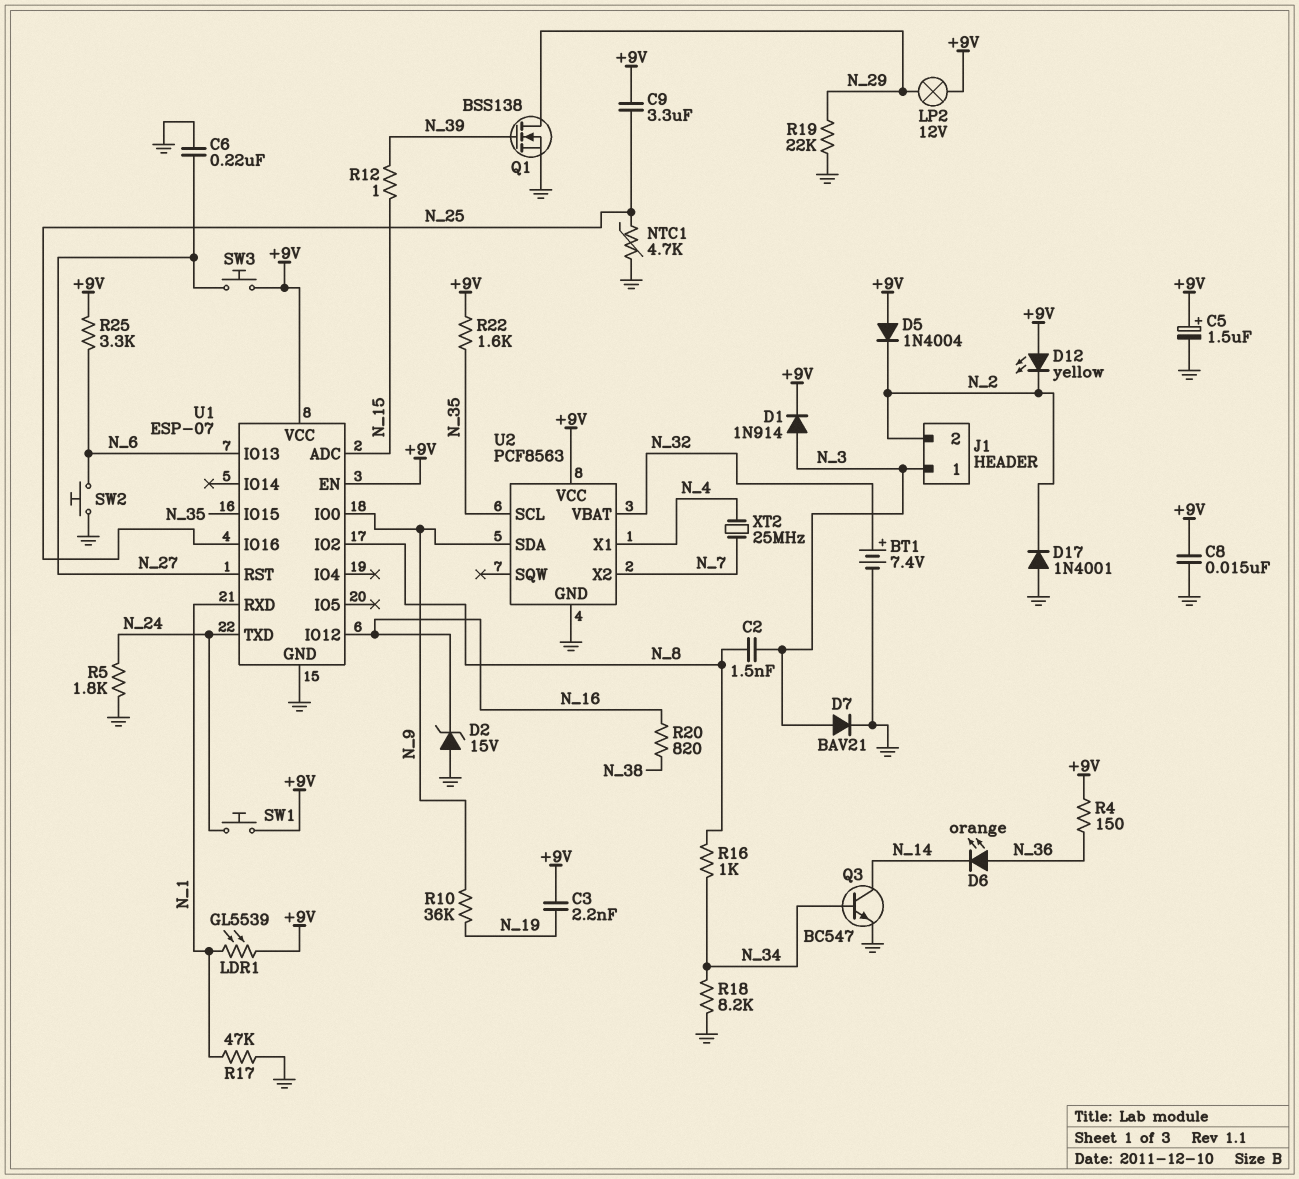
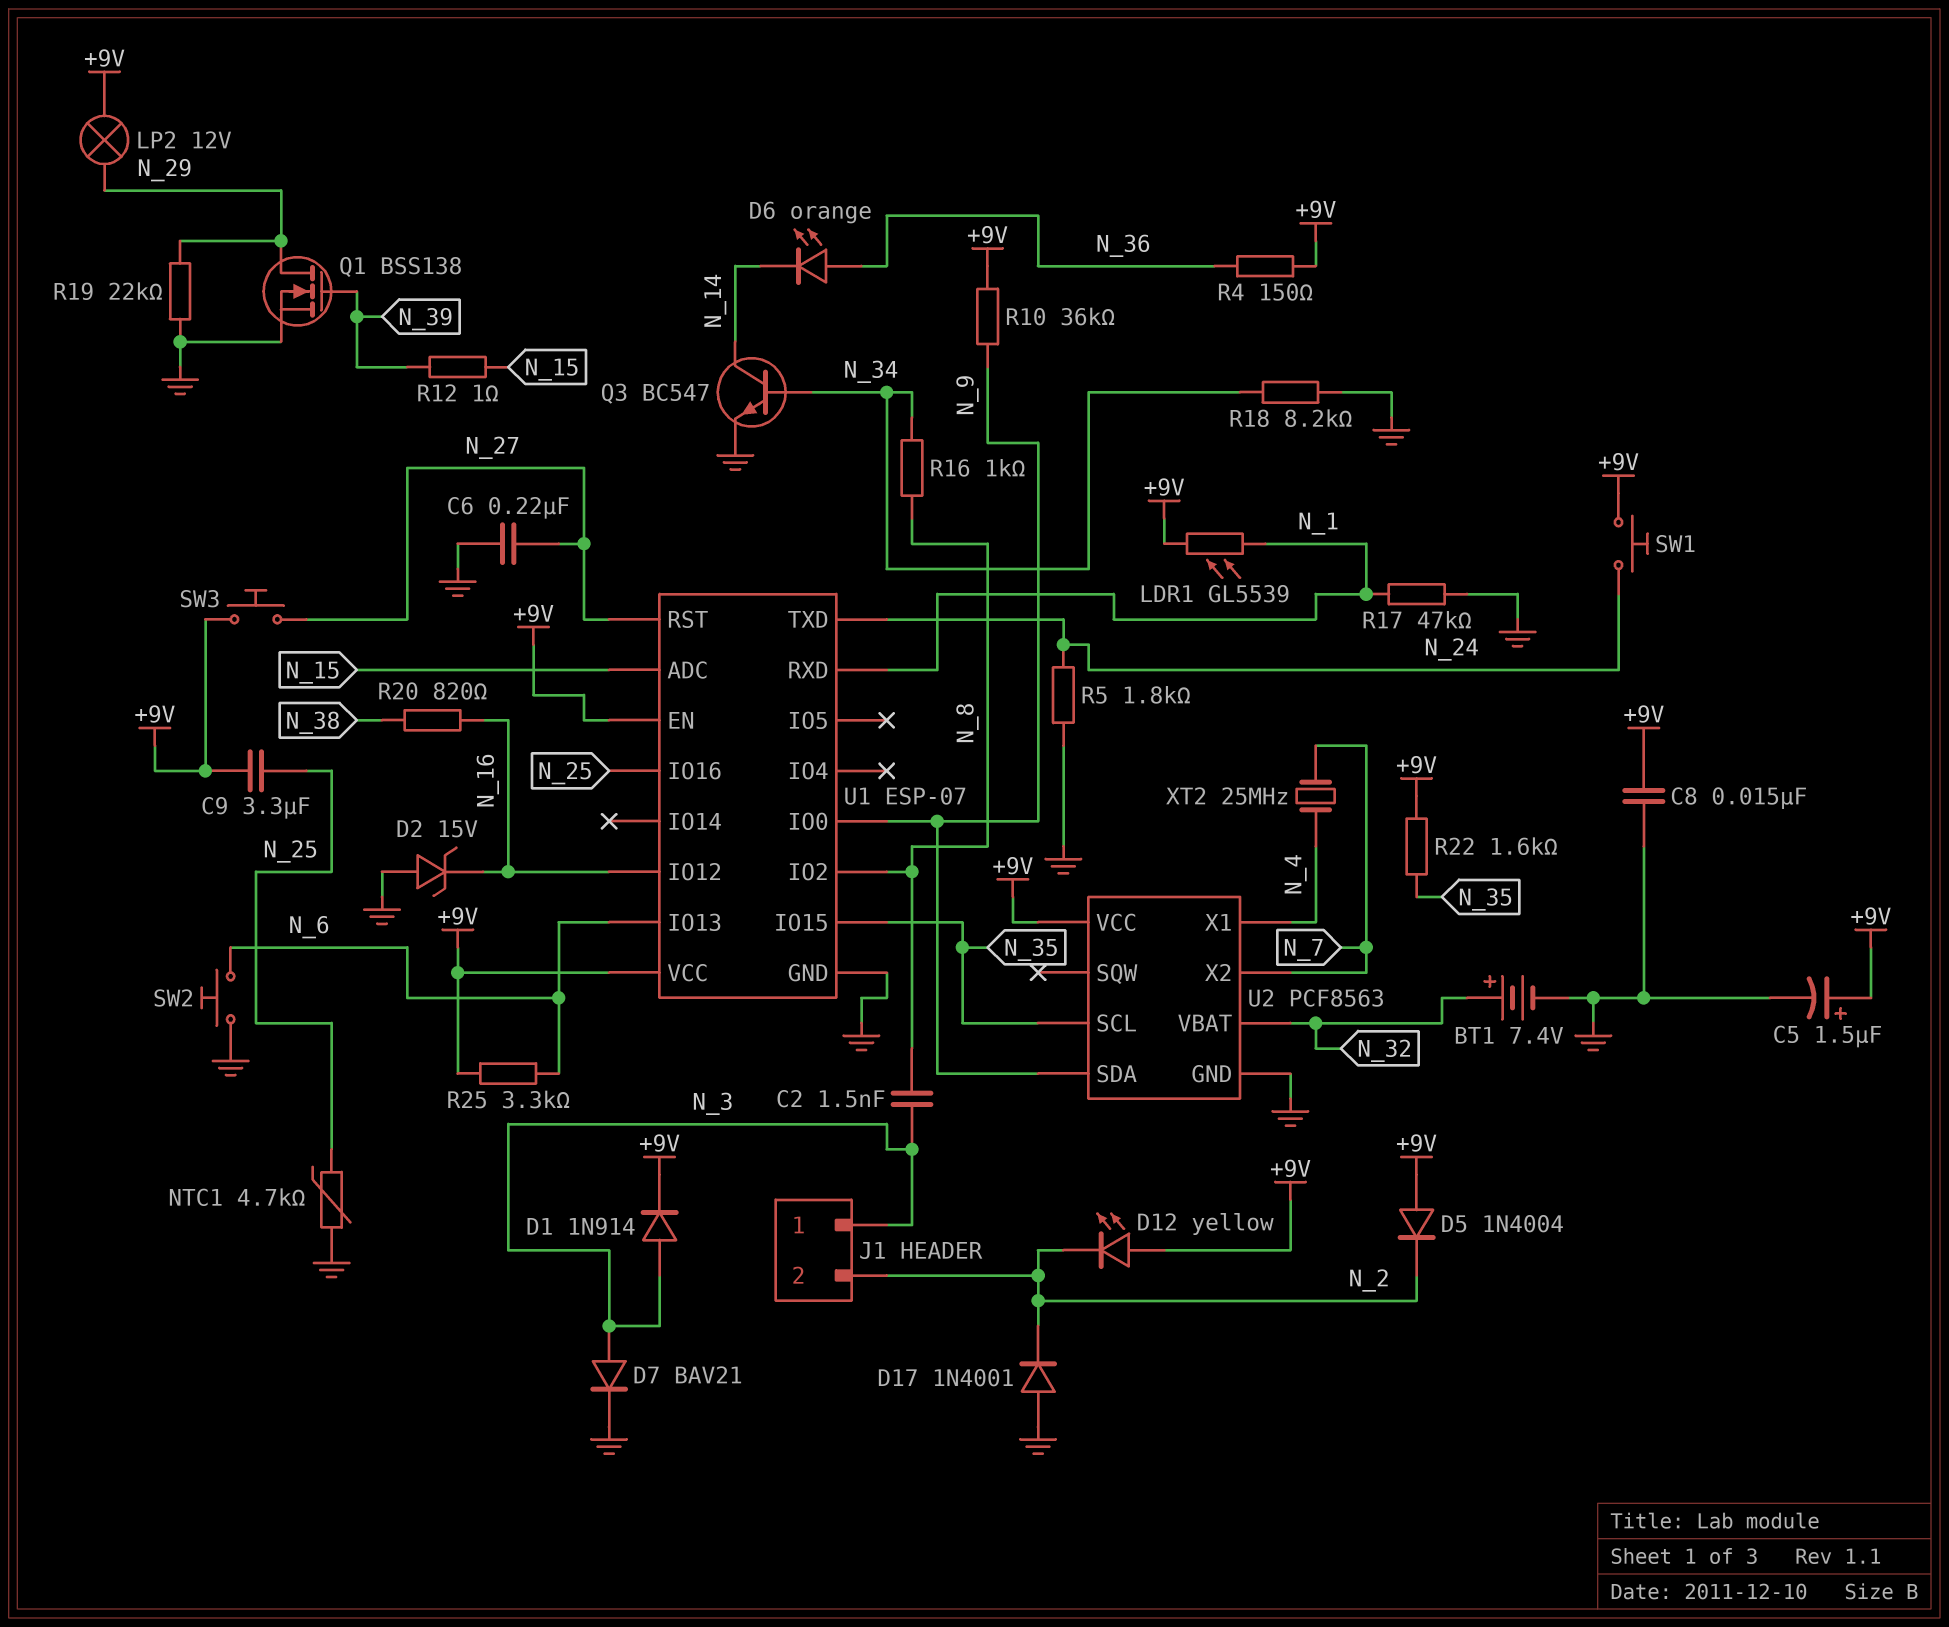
C3: 2.2nF (+9V, N_19) -> none
R10: 36k (N_9, N_19) -> 36k (+9V, N_9)

